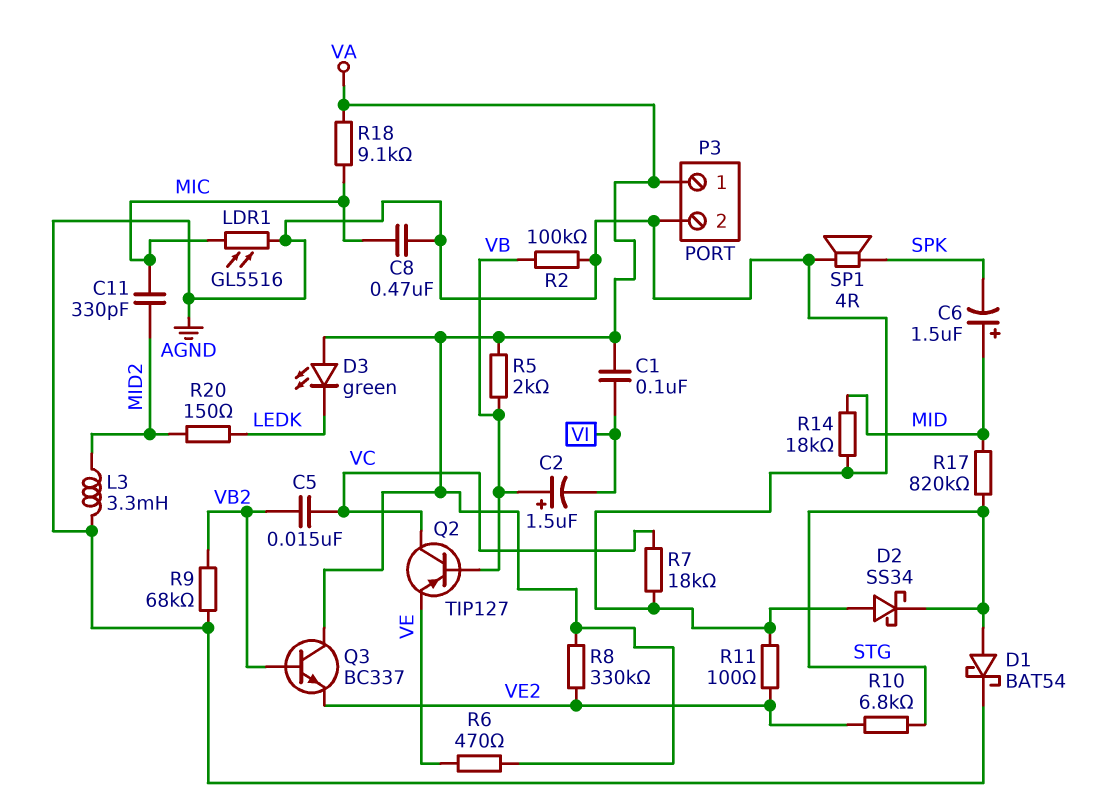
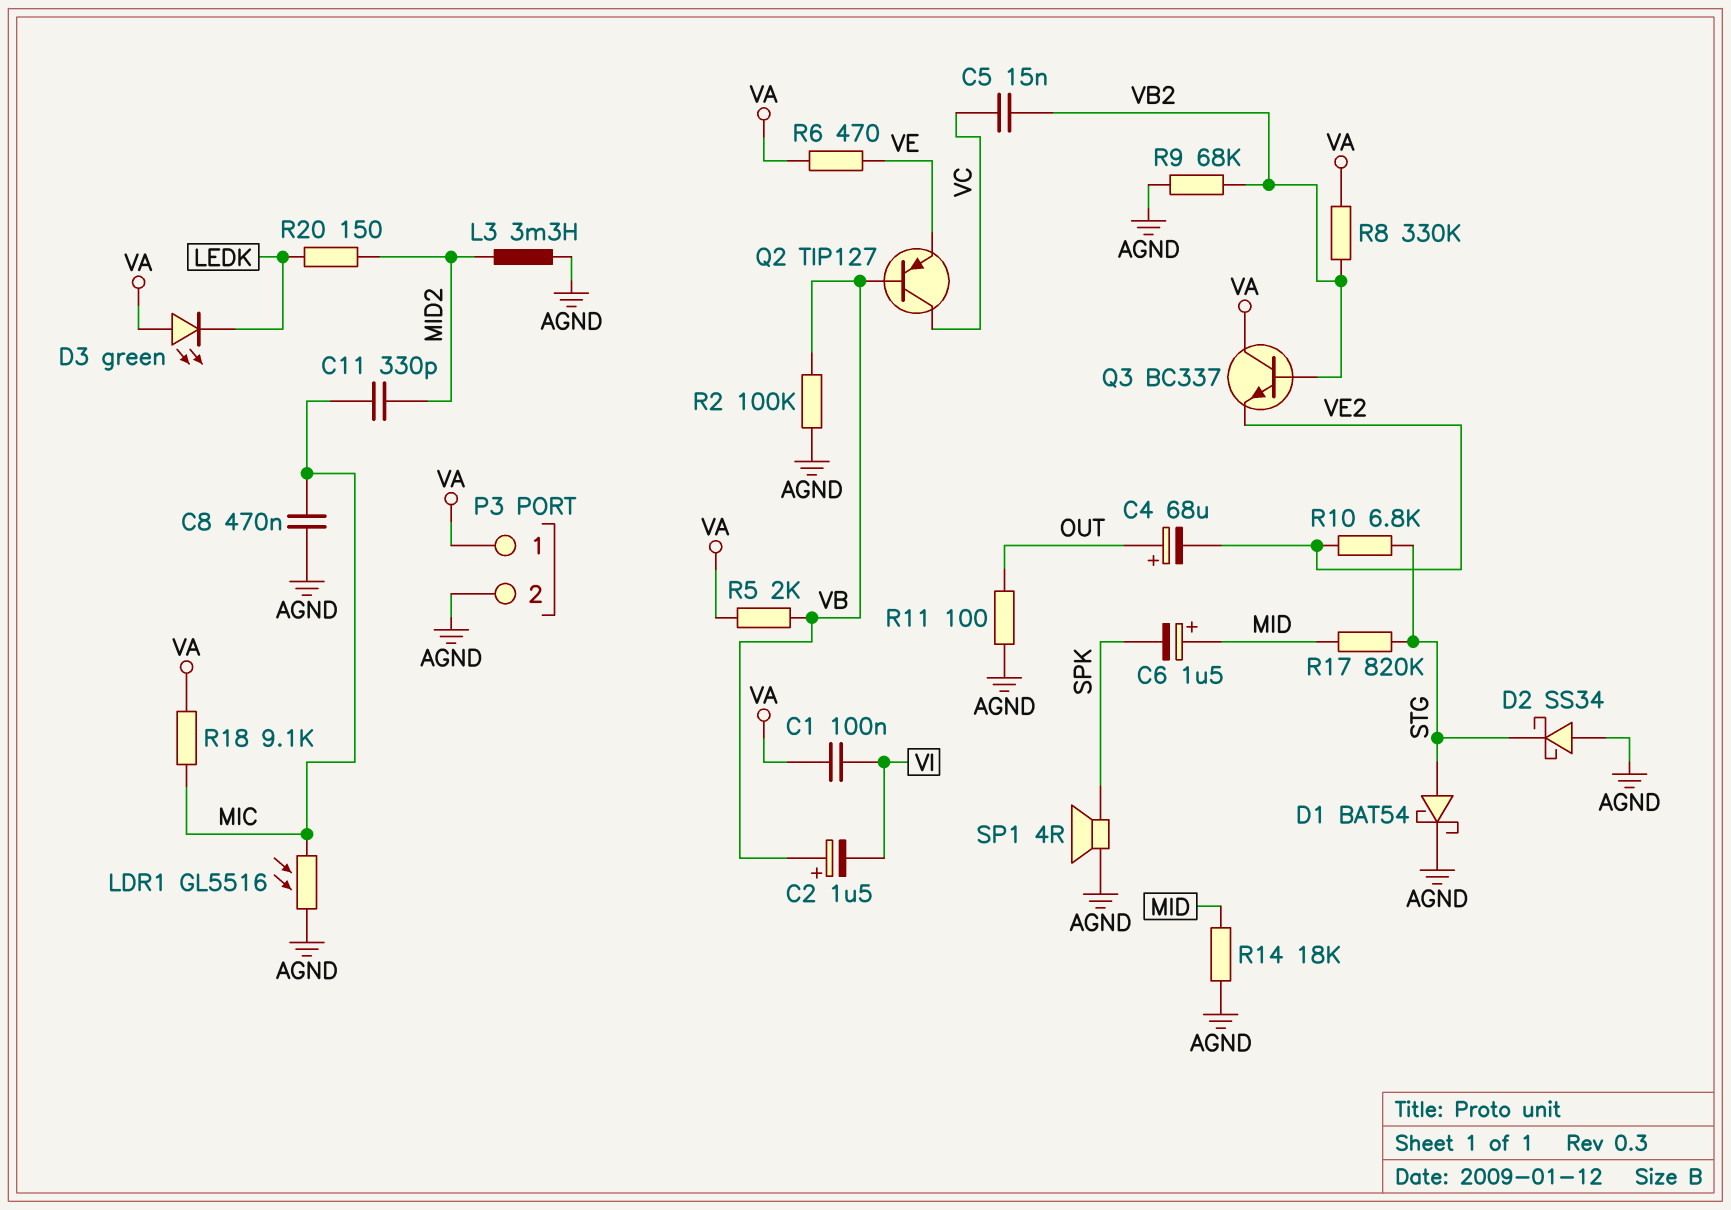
C4: none -> 68uF (plus OUT, minus VE2)
R7: 18k (AGND, VC) -> none
R8: 330k (VA, VE2) -> 330k (VA, VB2)
R11: 100 (AGND, VE2) -> 100 (AGND, OUT)

